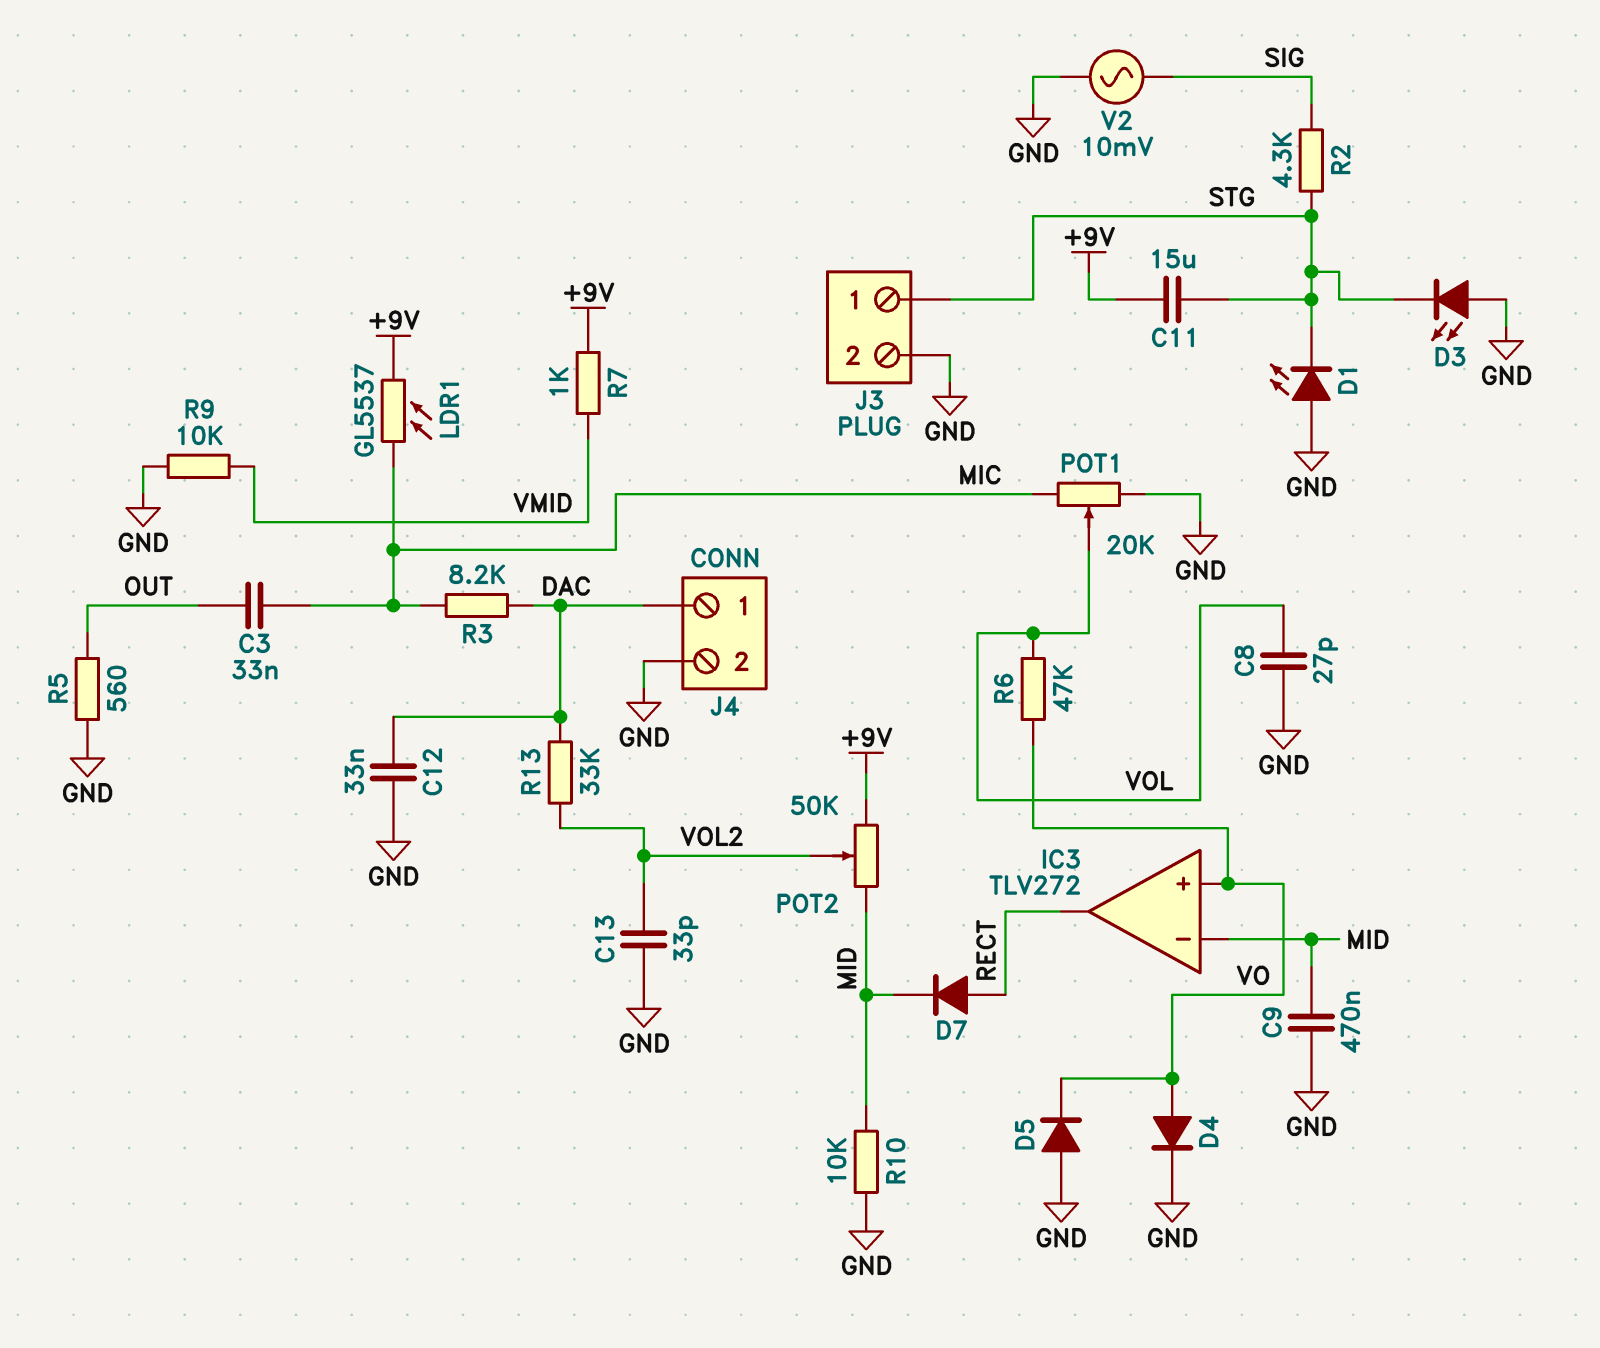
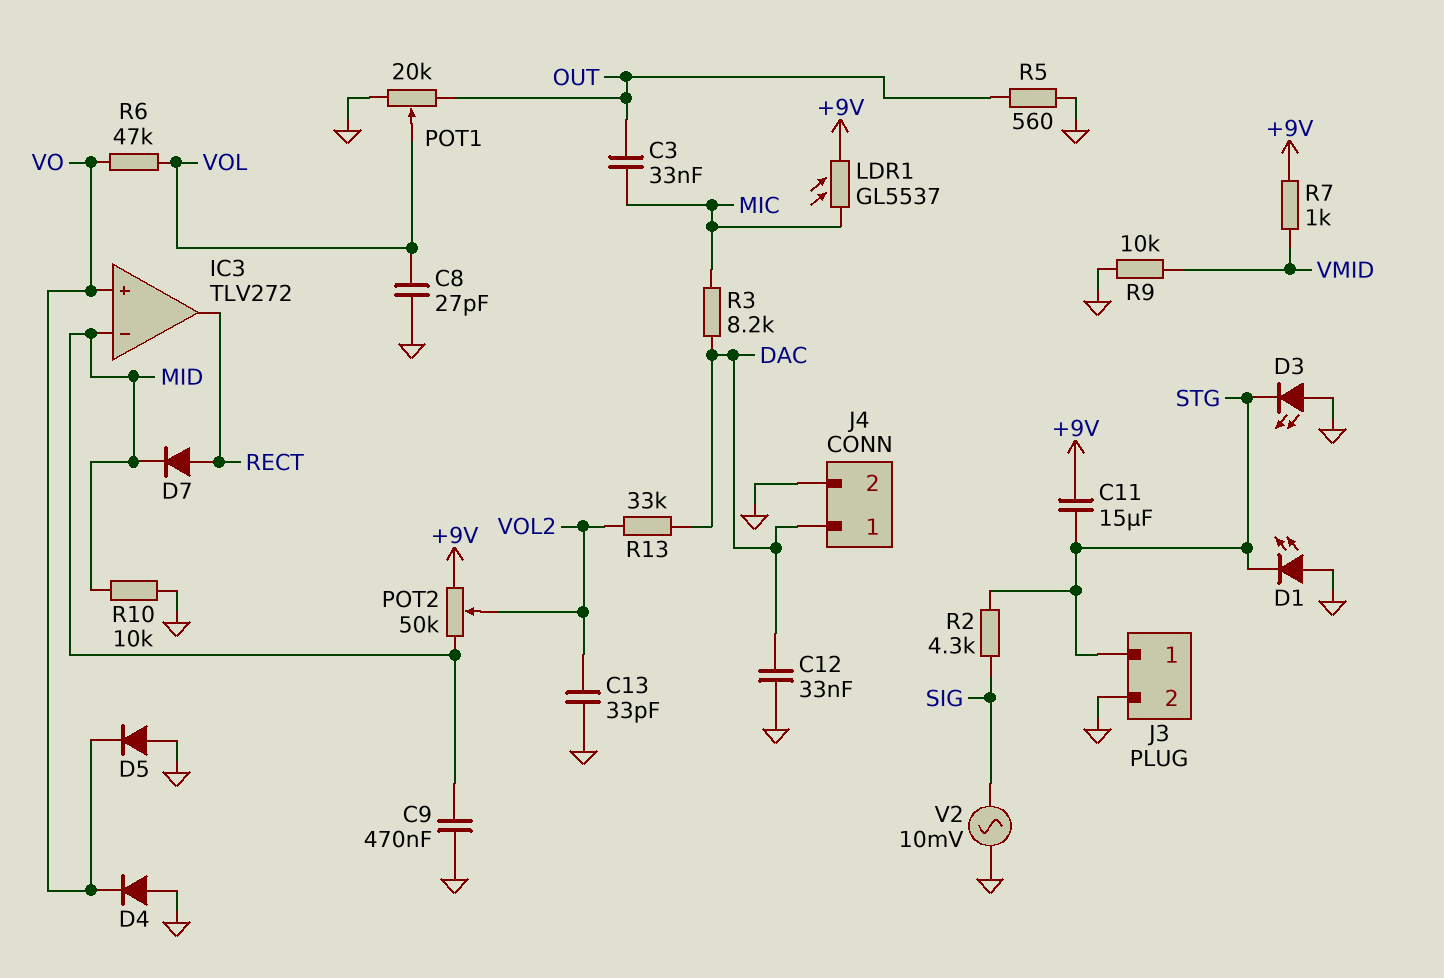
D4: diode (A VO, K GND) -> diode (A GND, K VO)
POT1: 20k (GND, MIC, wiper VOL) -> 20k (GND, OUT, wiper VOL)

